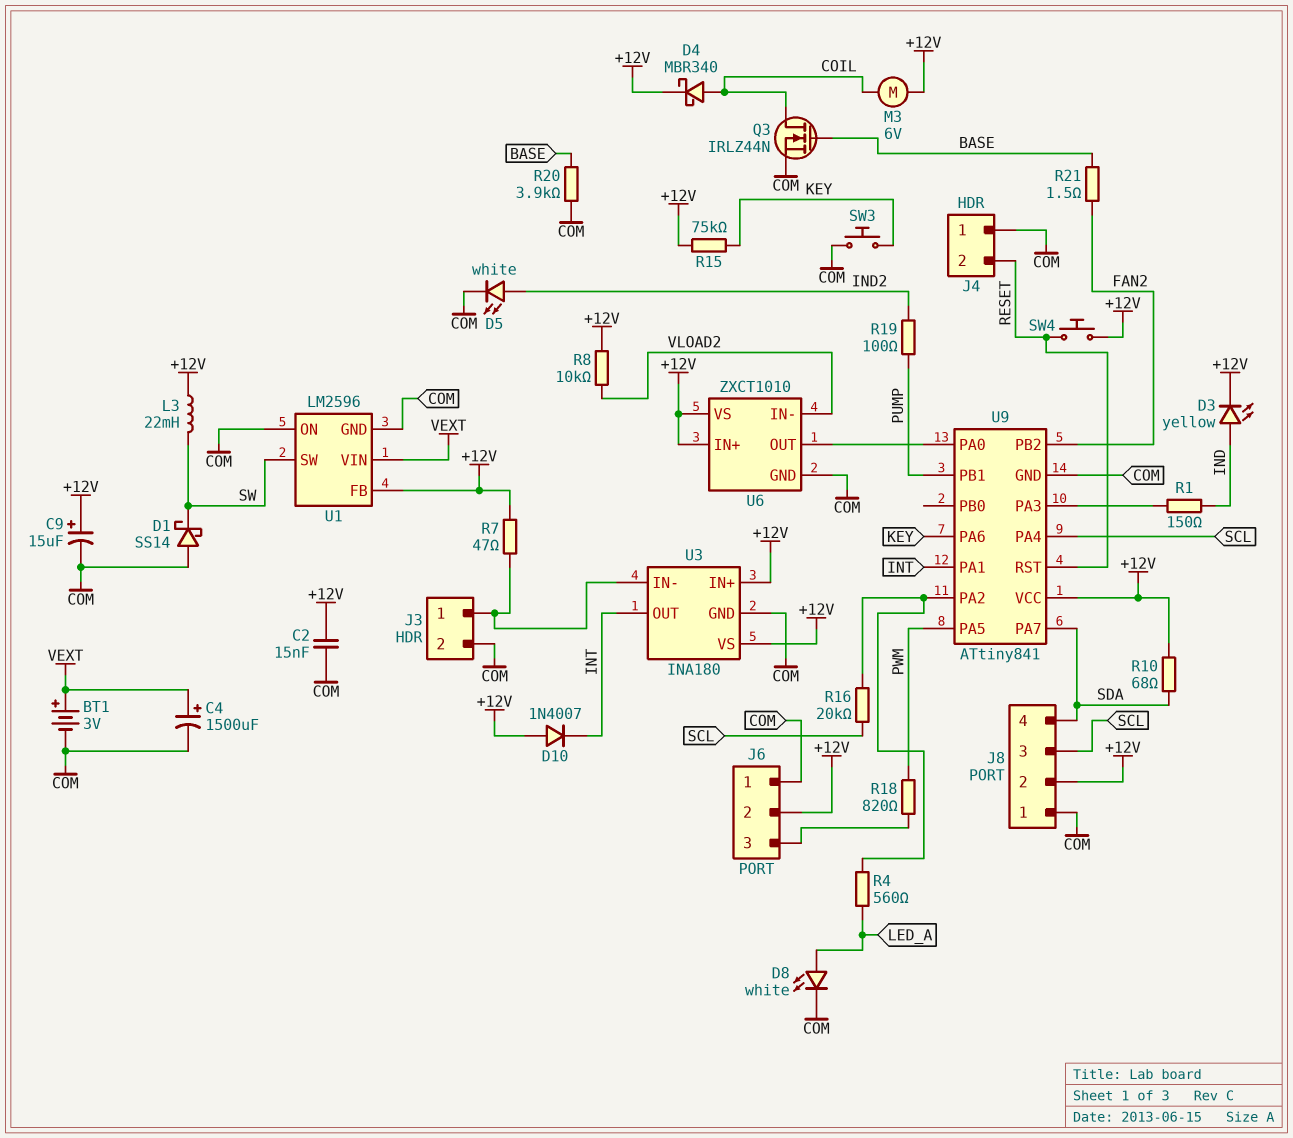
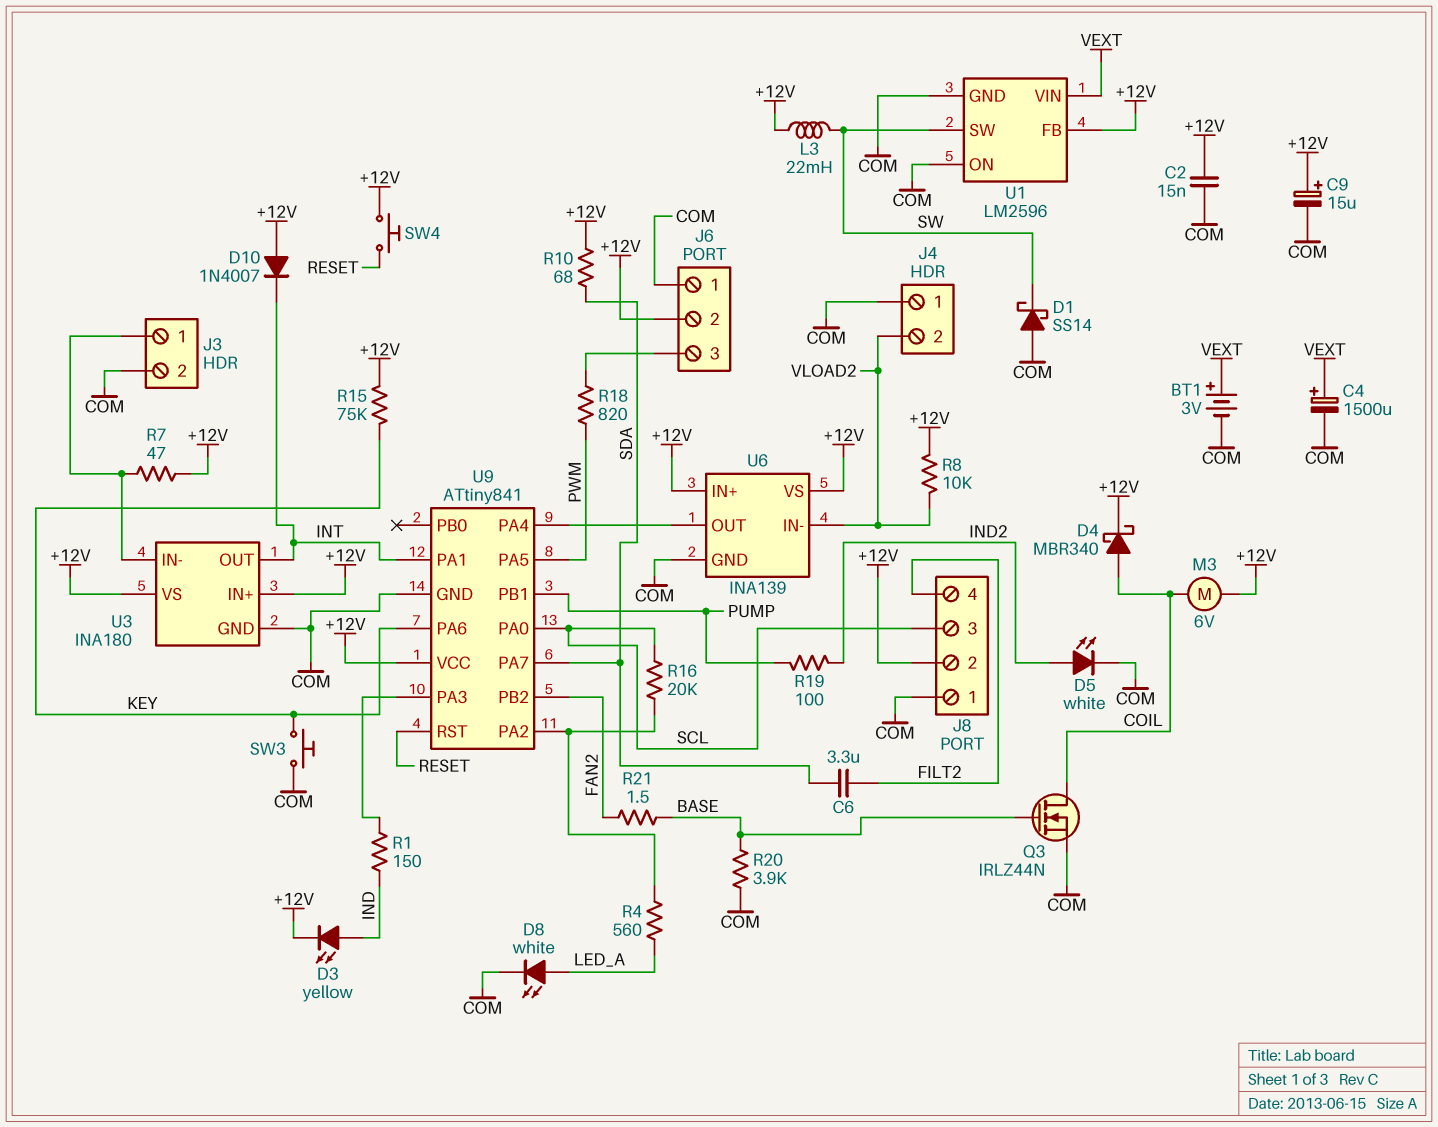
C6: none -> 3.3uF (FILT2, SDA)
J4 pin 2: RESET -> VLOAD2
J8 pin 4: SDA -> FILT2
U6: ZXCT1010 -> INA139
U9 pin PA0: U6/OUT -> SCL
U9 pin PA4: SCL -> U6/OUT

